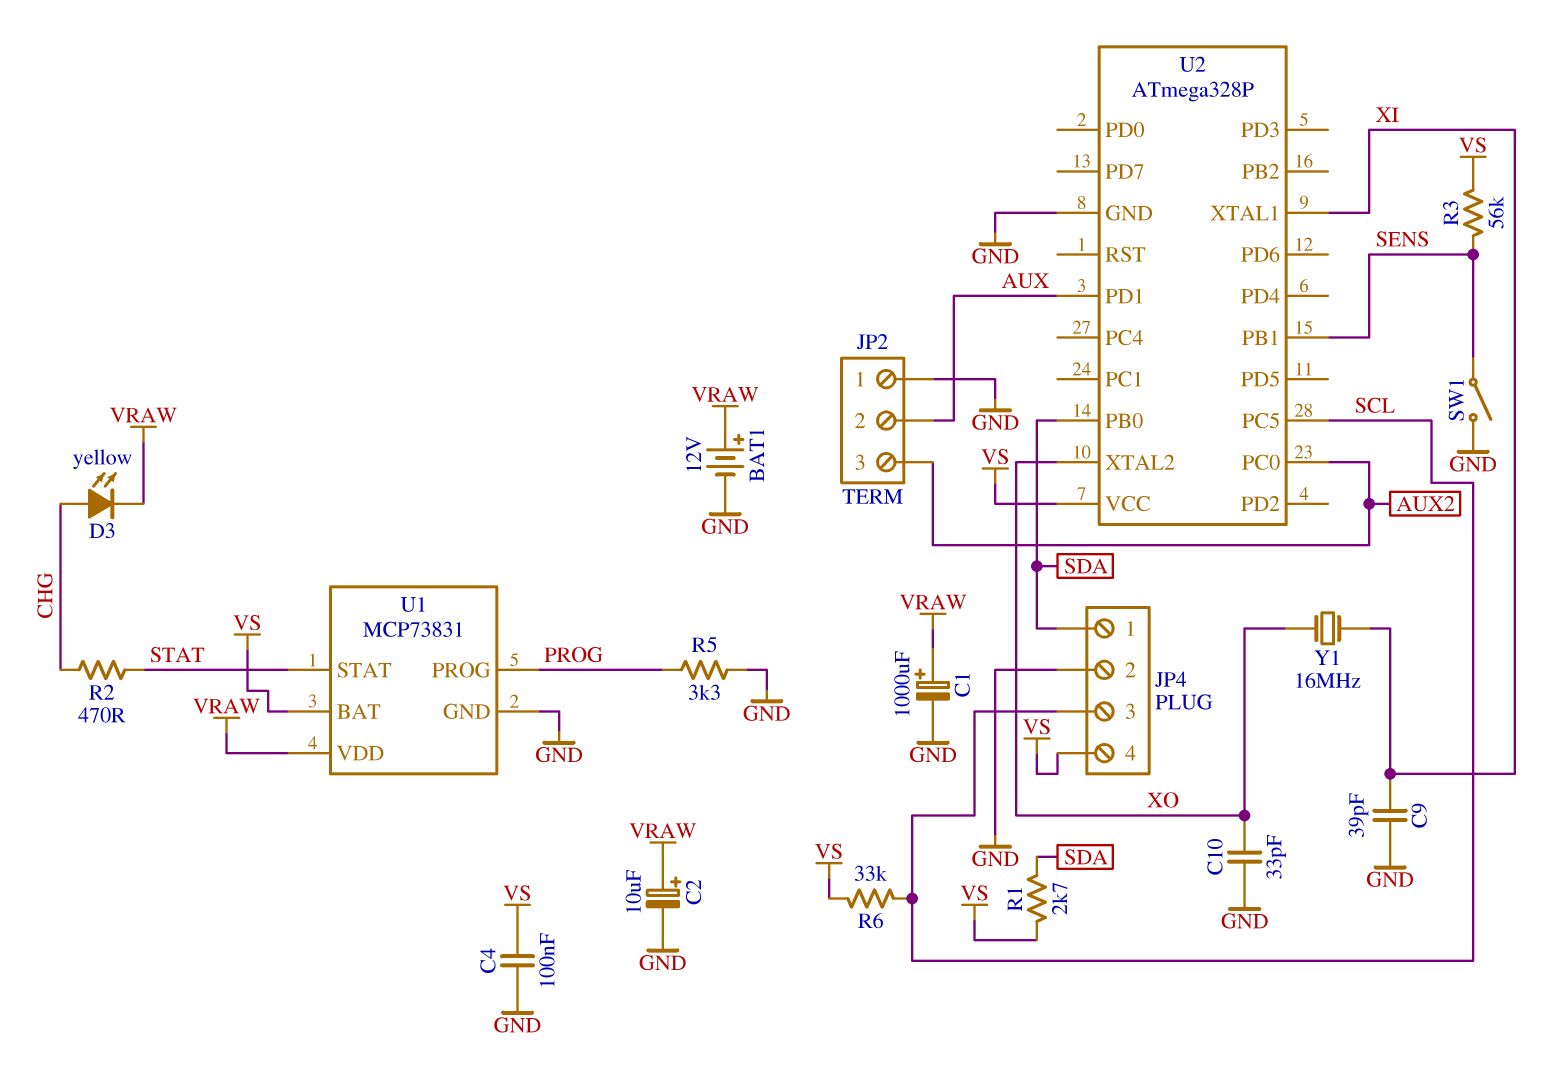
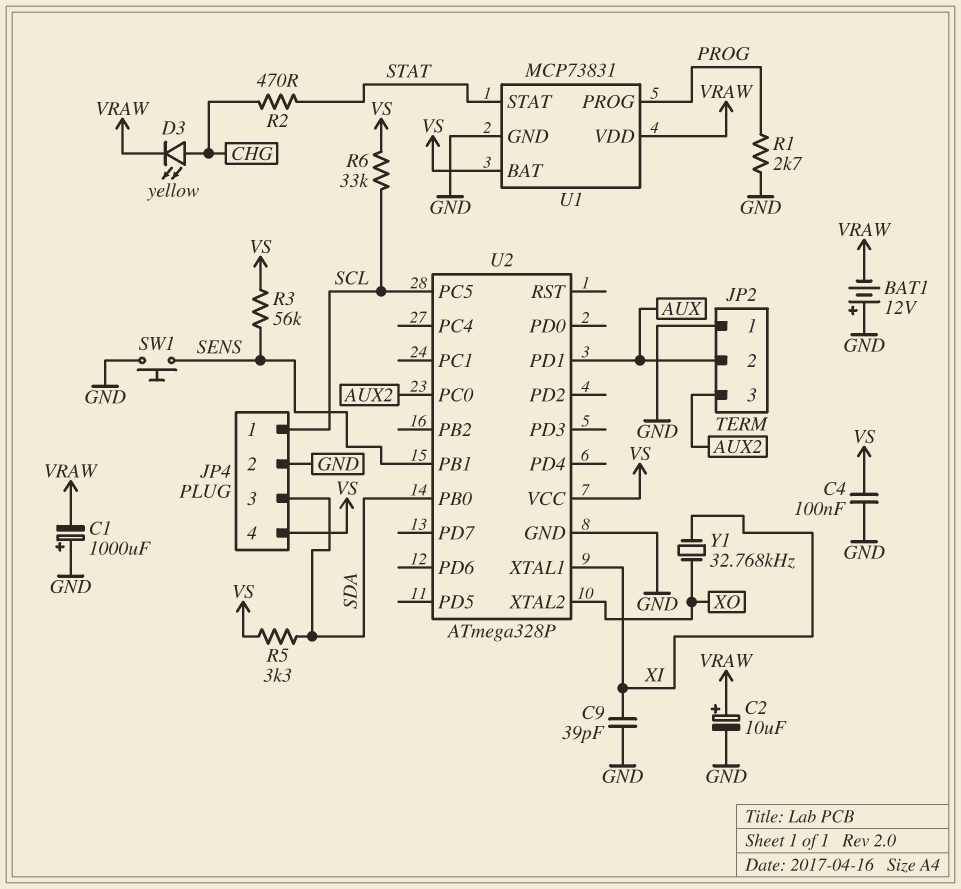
BAT1: 12V (plus VRAW, minus GND) -> 12V (plus GND, minus VRAW)
C1: 1000uF (plus VRAW, minus GND) -> 1000uF (plus GND, minus VRAW)
C10: 33pF (GND, XO) -> none
JP4 pin 1: SDA -> SCL
JP4 pin 3: SCL -> SDA
R1: 2.7k (SDA, VS) -> 2.7k (GND, PROG)
R5: 3.3k (GND, PROG) -> 3.3k (SDA, VS)
SW1: switch (GND, SENS) -> button (GND, SENS)
Y1: 16MHz (XI, XO) -> 32.768kHz (XI, XO)

